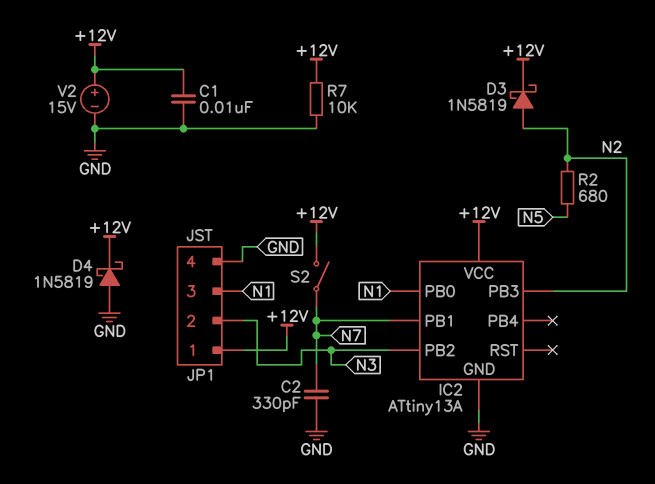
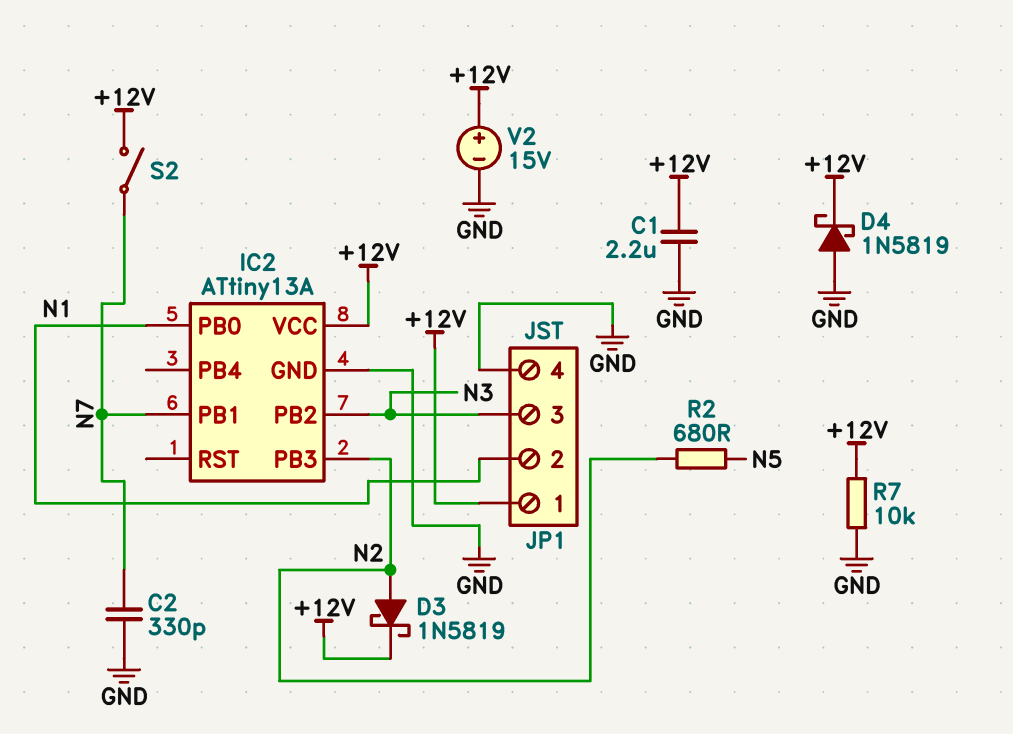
C1: 10nF (+12V, GND) -> 2.2uF (+12V, GND)
JP1 pin 2: N3 -> N1
JP1 pin 3: N1 -> N3

